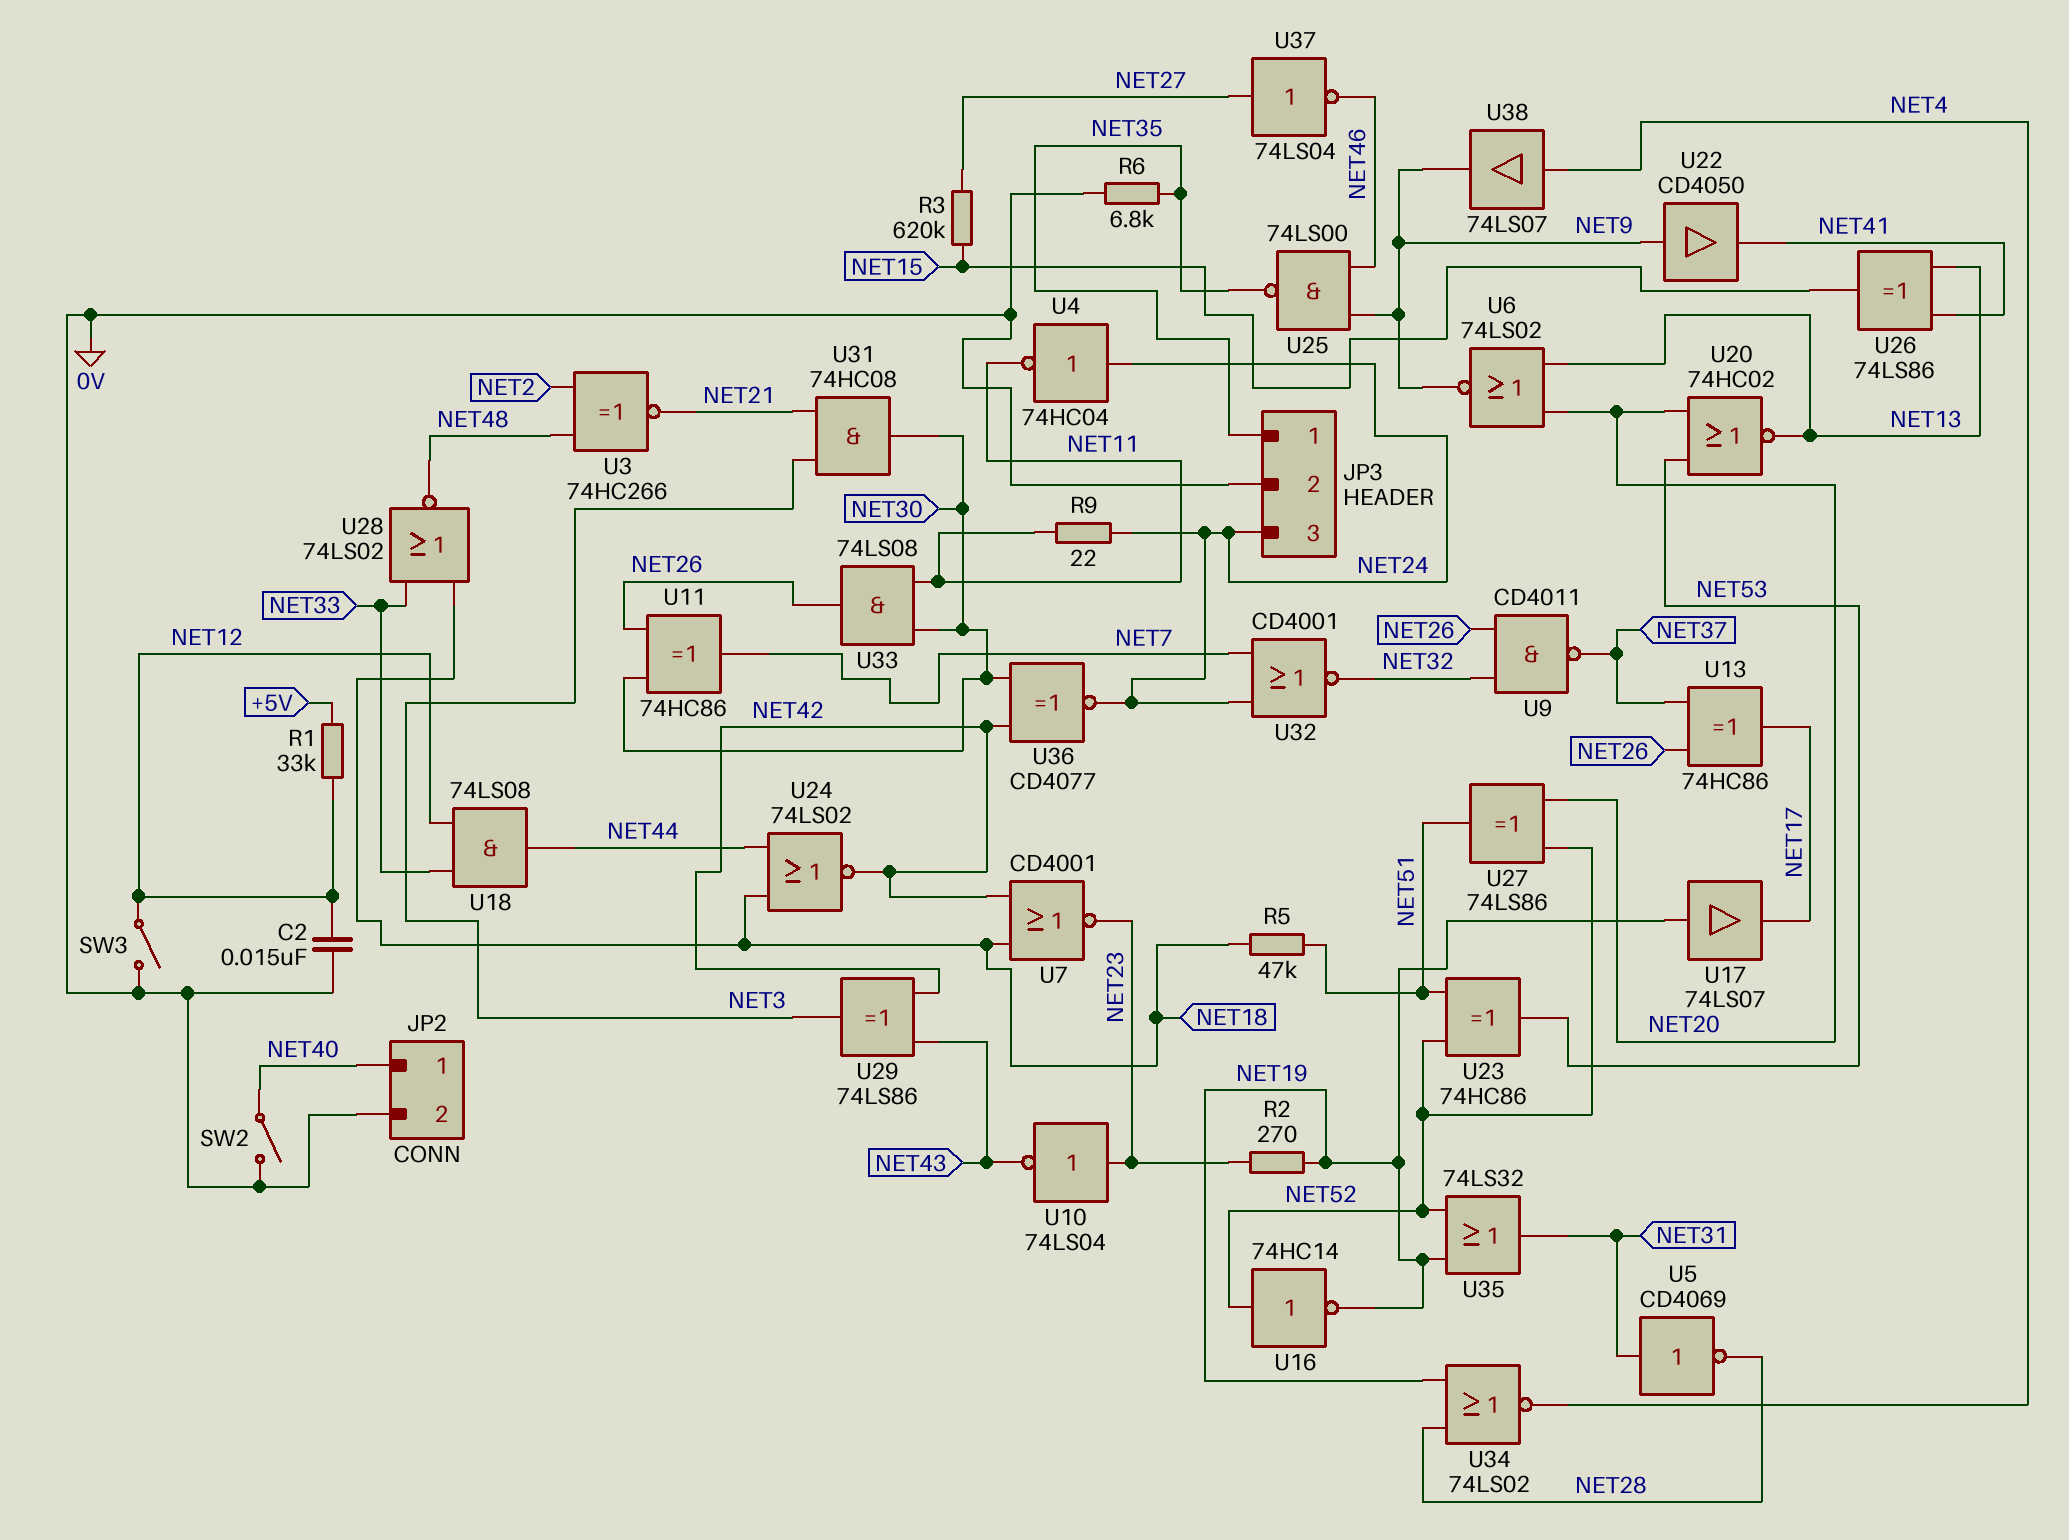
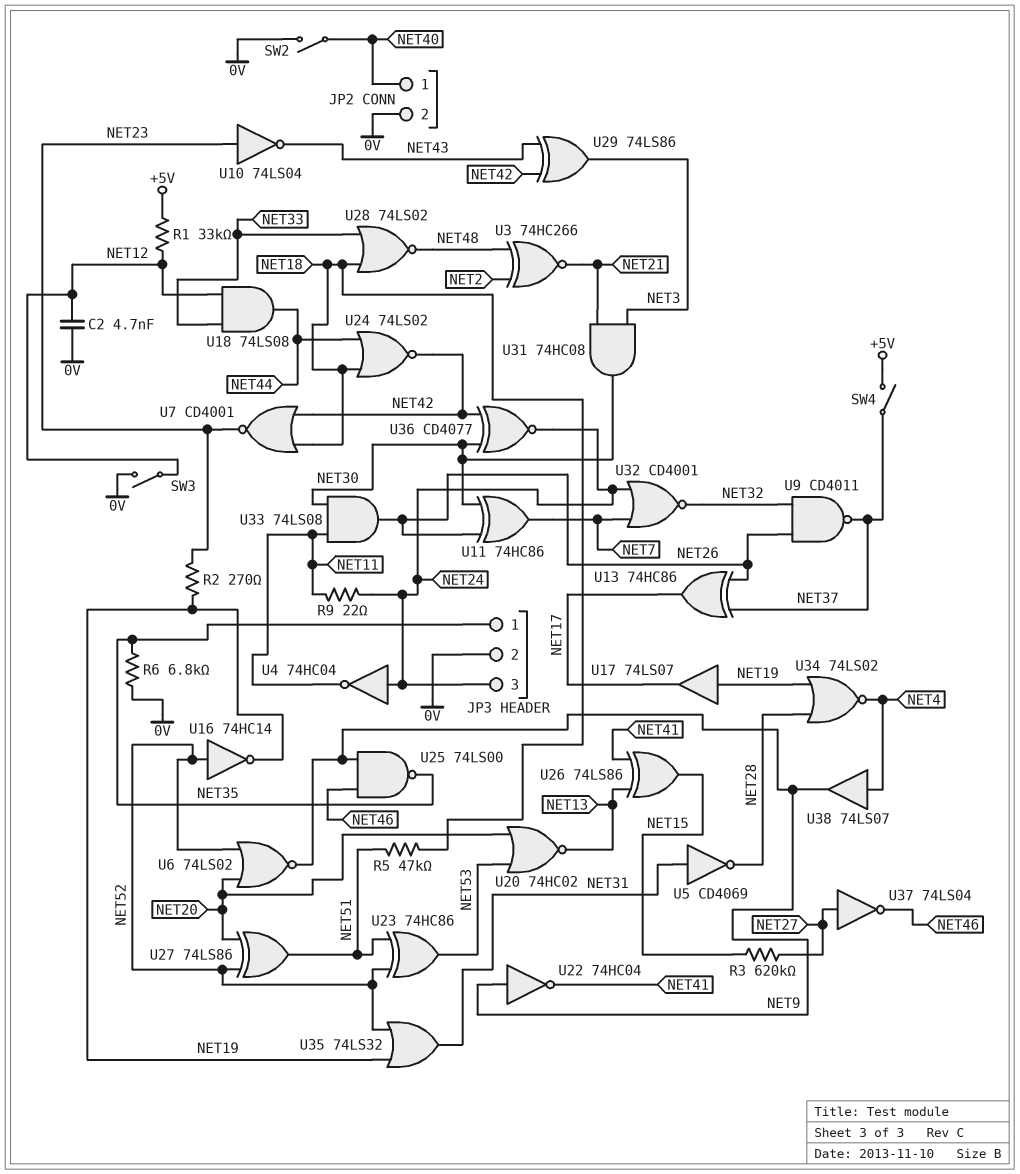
C2: 15nF (0V, NET12) -> 4.7nF (0V, NET12)
SW4: none -> switch (+5V, NET37)
U6: NOR 74LS02 (in NET13, in NET20, out NET9) -> NOR 74LS02 (in NET20, in NET52, out NET9)
U22: buffer CD4050 (in NET9, out NET41) -> NOT 74HC04 (in NET9, out NET41)

